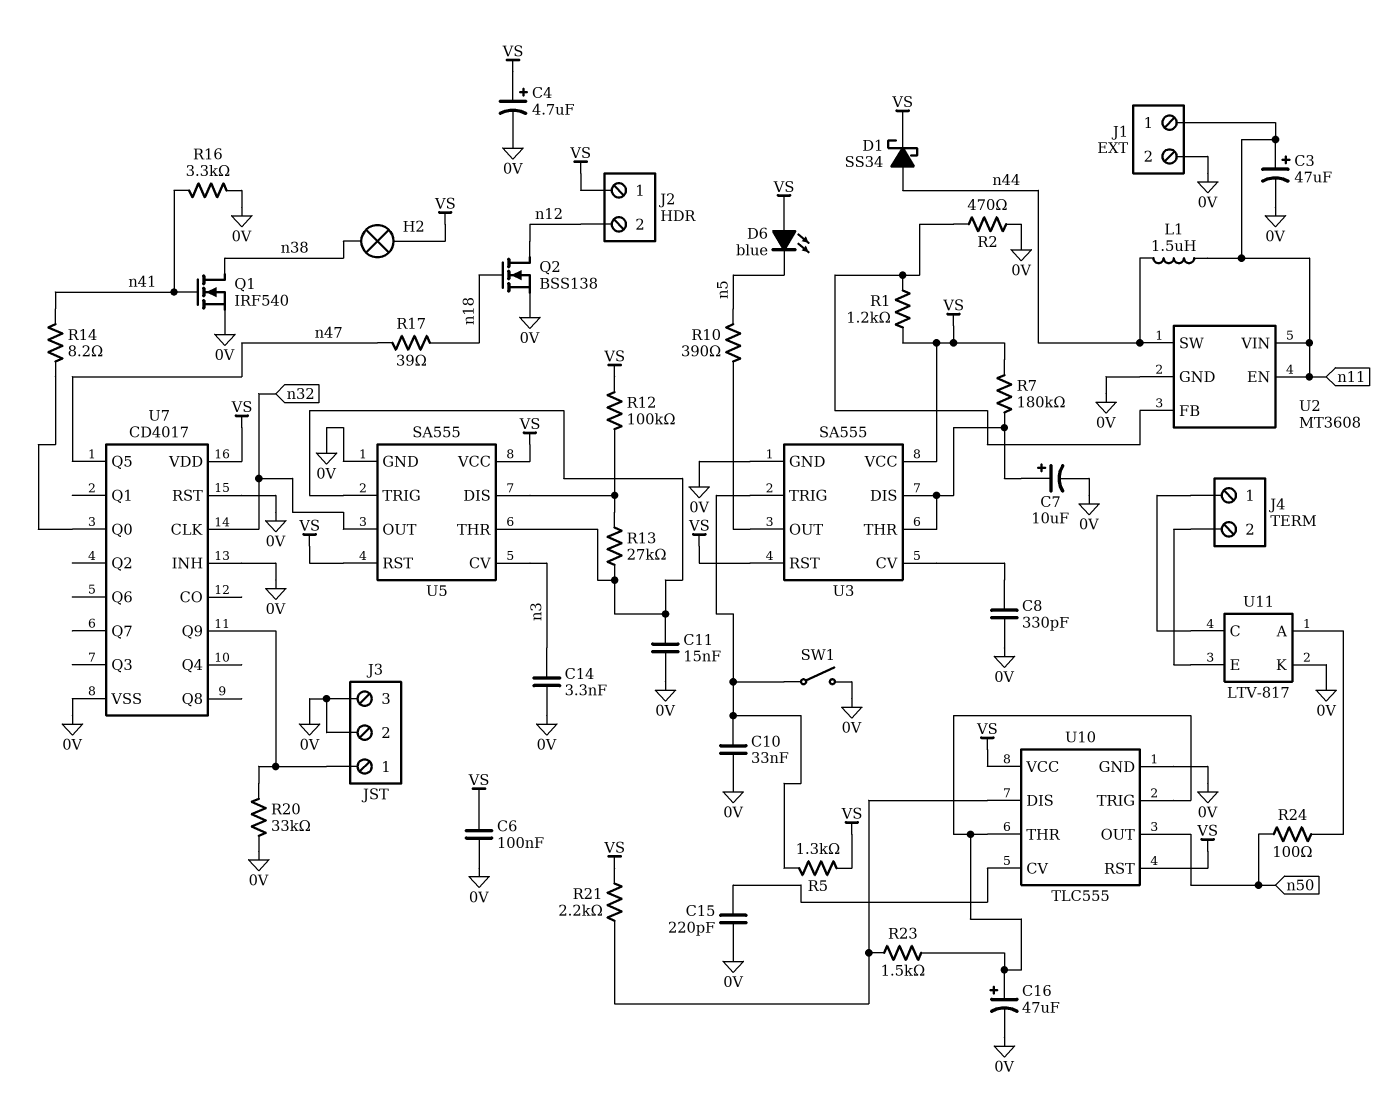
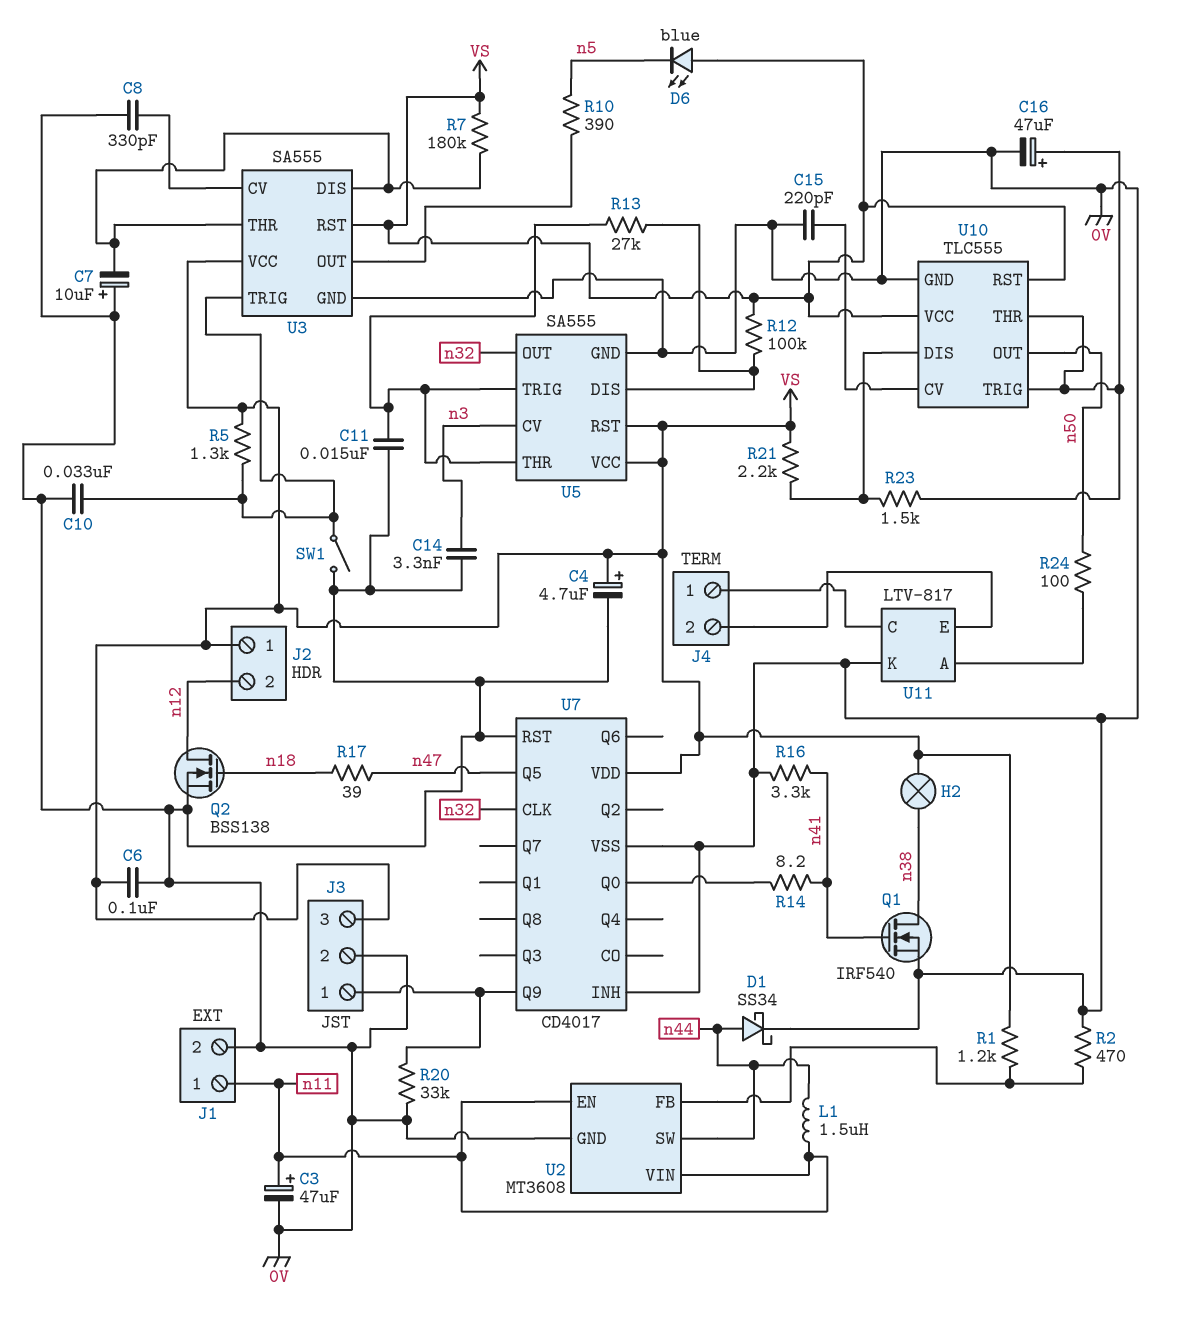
C7: 10uF (plus U3/DIS, minus 0V) -> 10uF (plus 0V, minus U3/DIS)
D1: schottky SS34 (A n44, K VS) -> schottky SS34 (A n44, K 0V)
J3 pin 3: 0V -> VS

